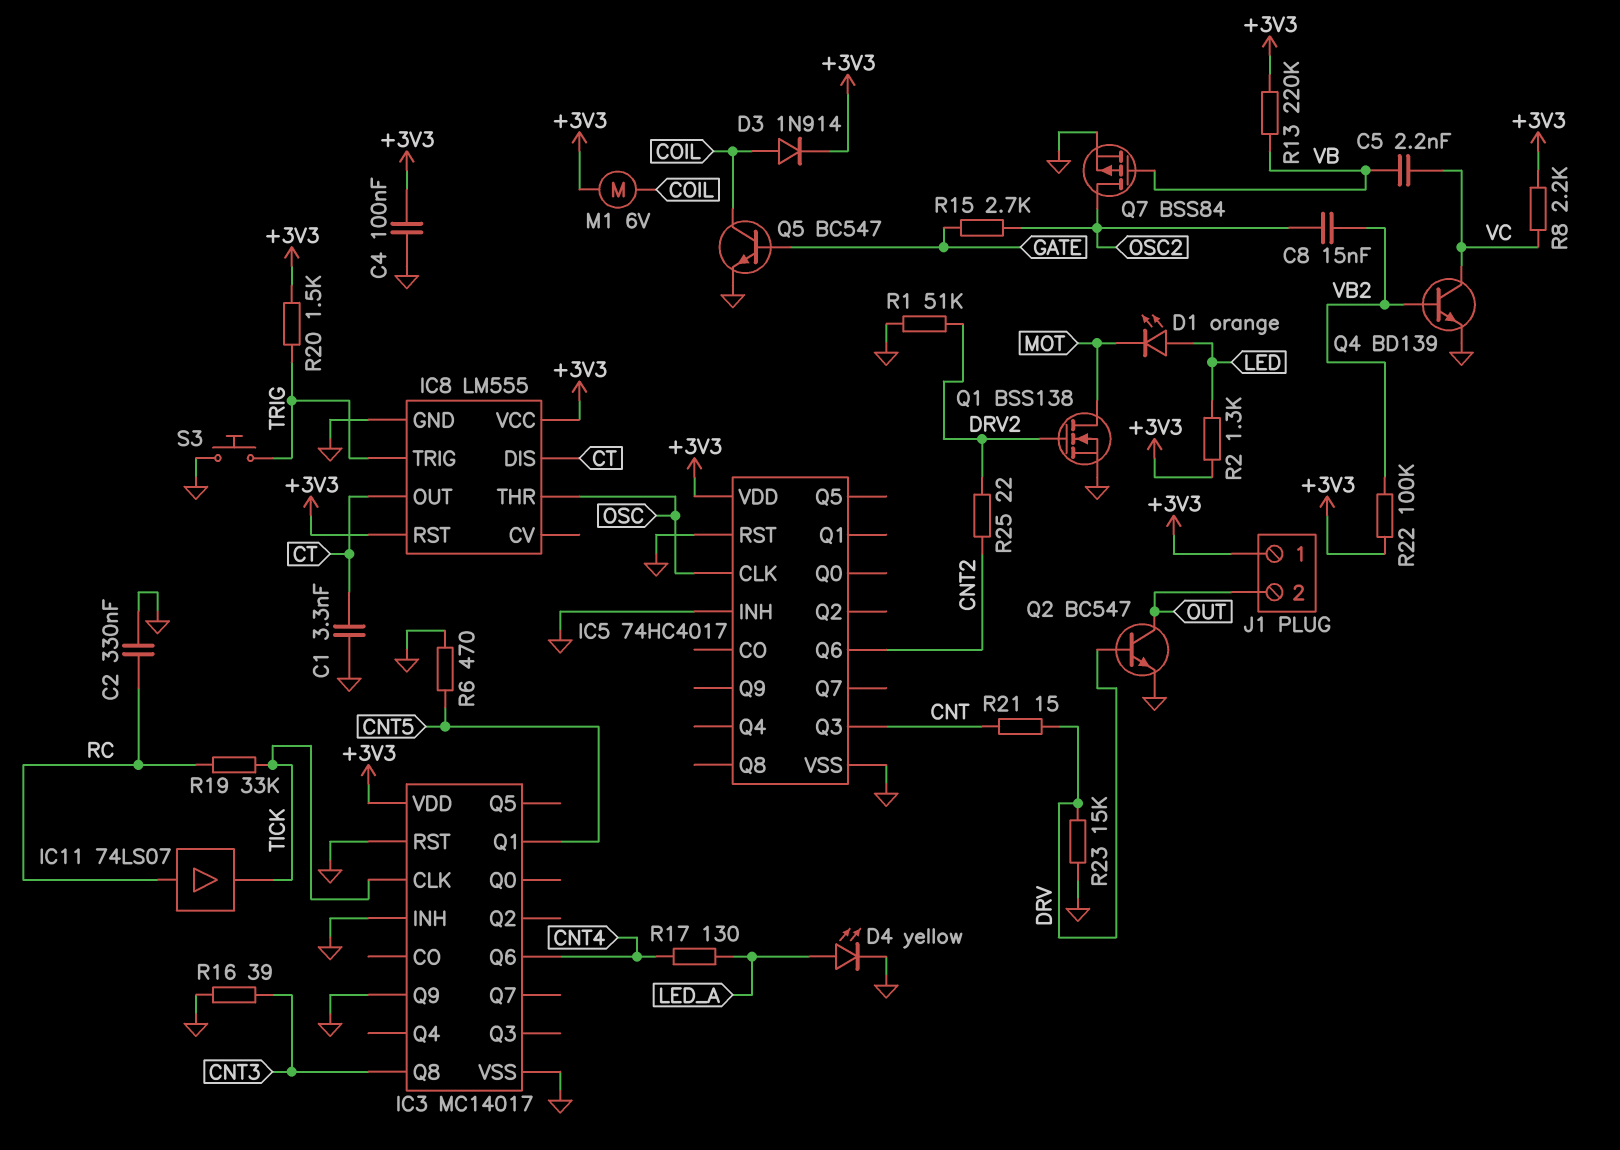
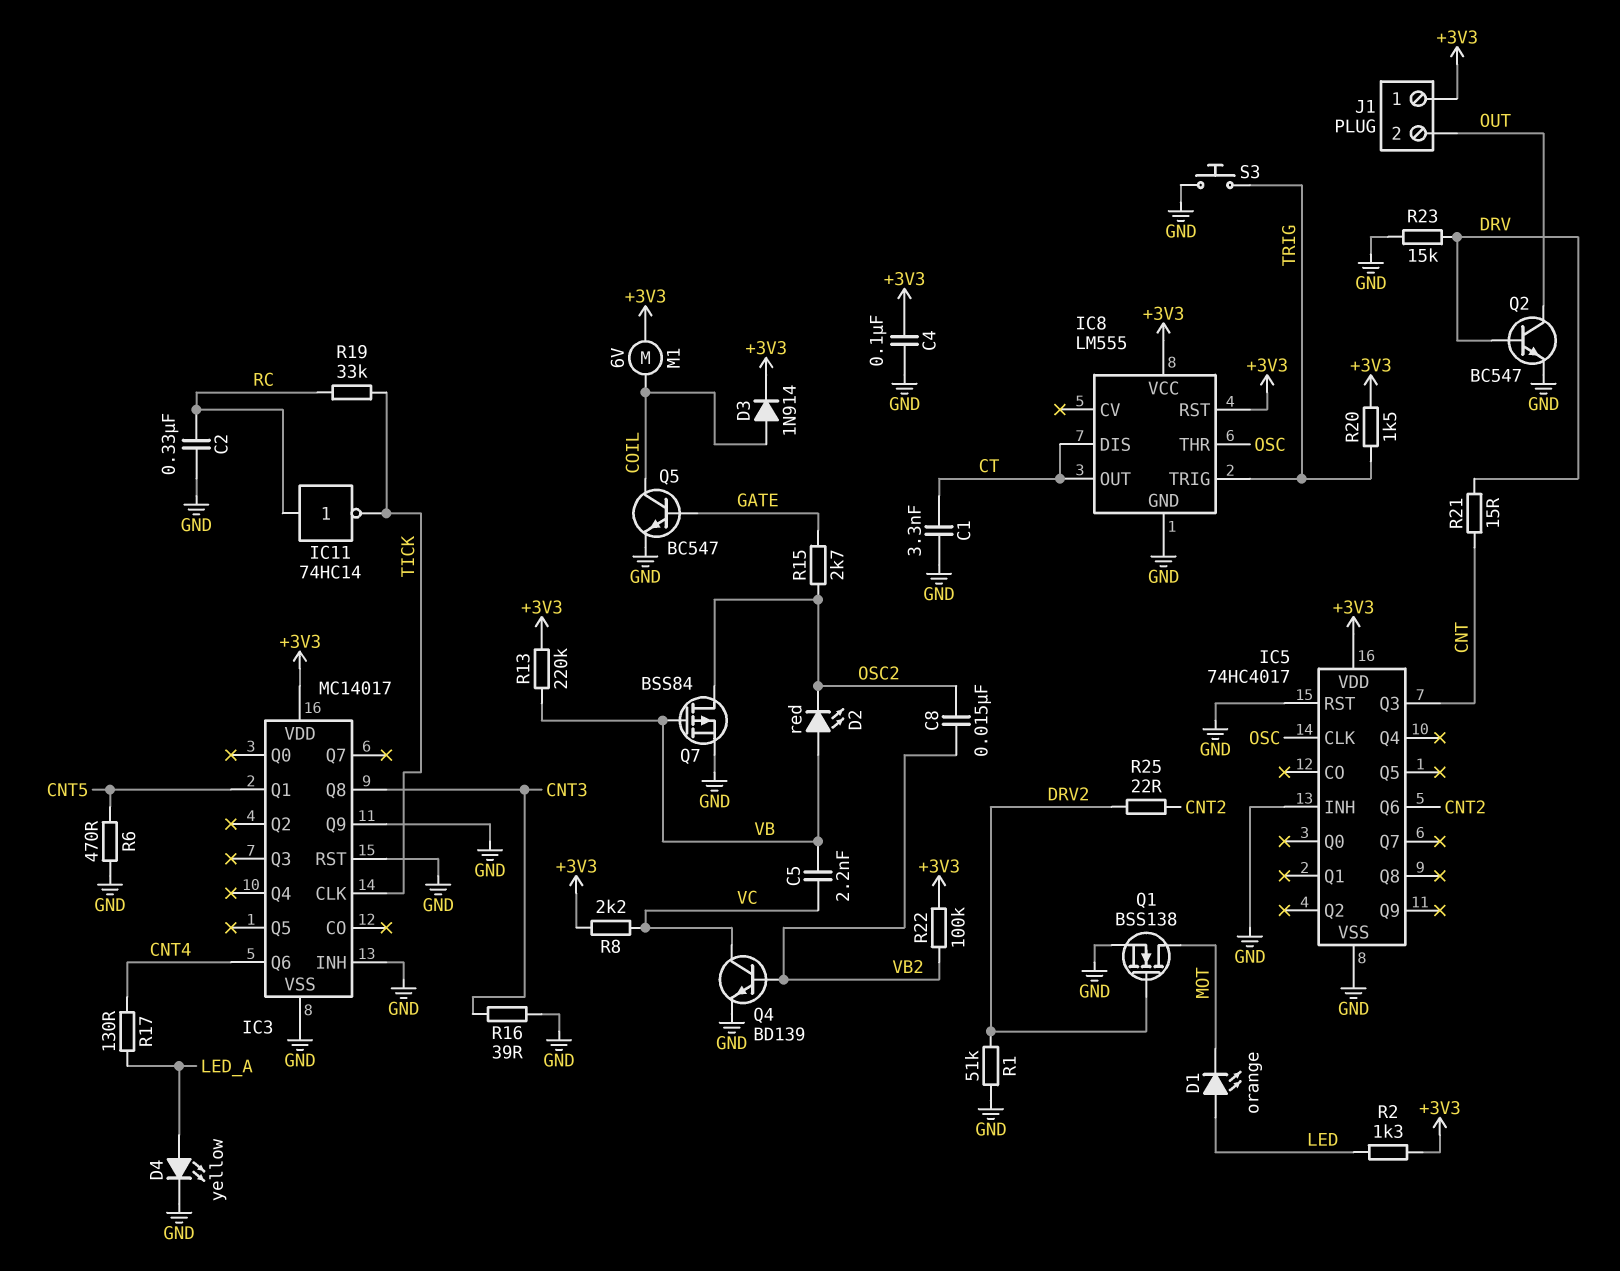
D2: none -> LED red (A VB, K OSC2)
IC11: buffer 74LS07 (in RC, out TICK) -> NOT 74HC14 (in RC, out TICK)

